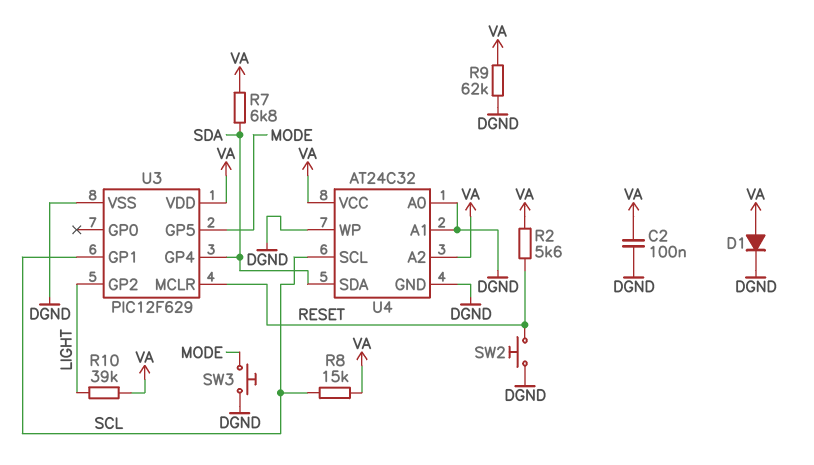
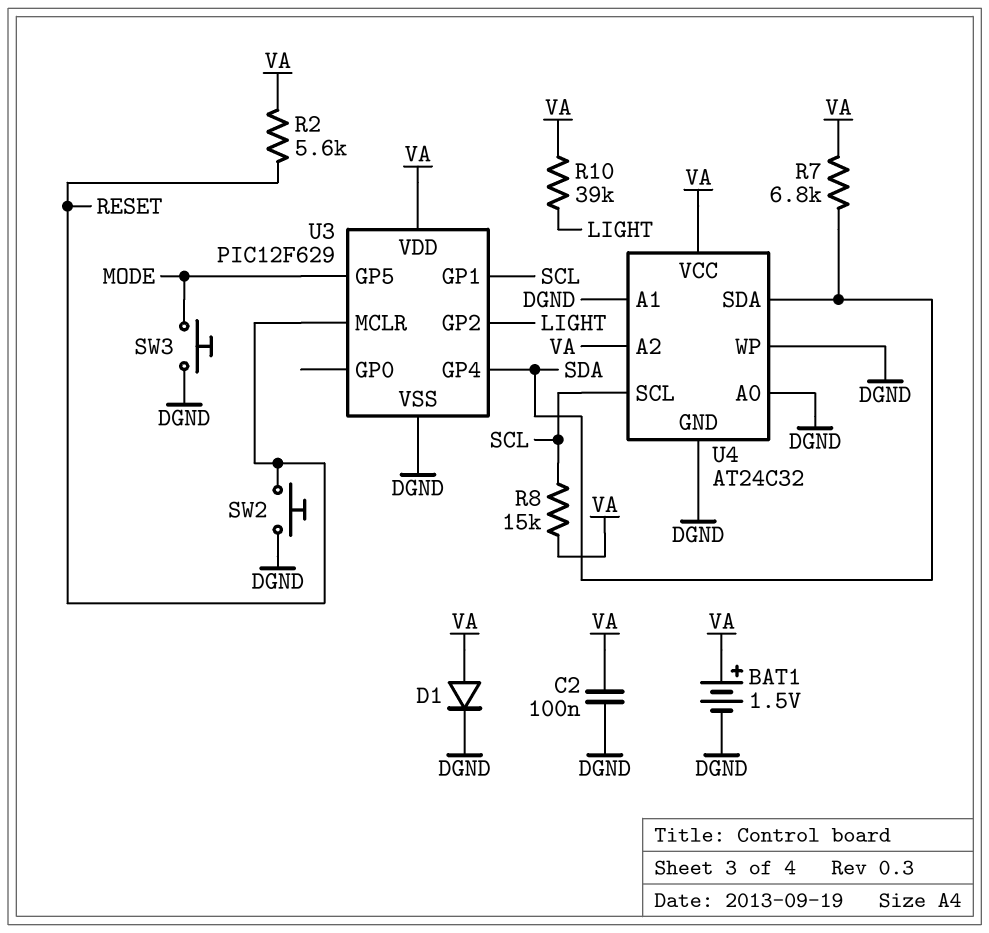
BAT1: none -> 1.5V (plus VA, minus DGND)
R9: 62k (DGND, VA) -> none

